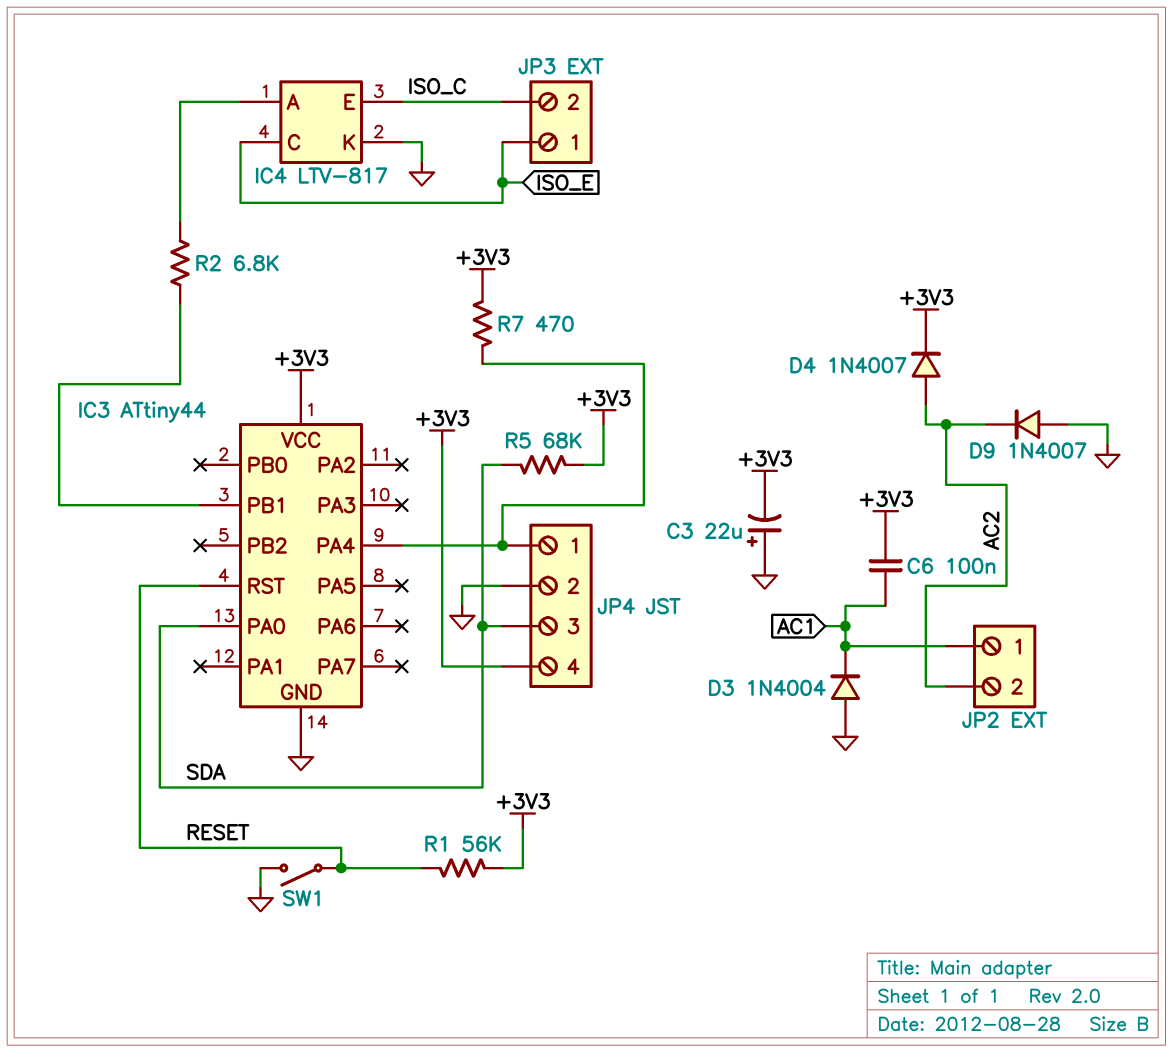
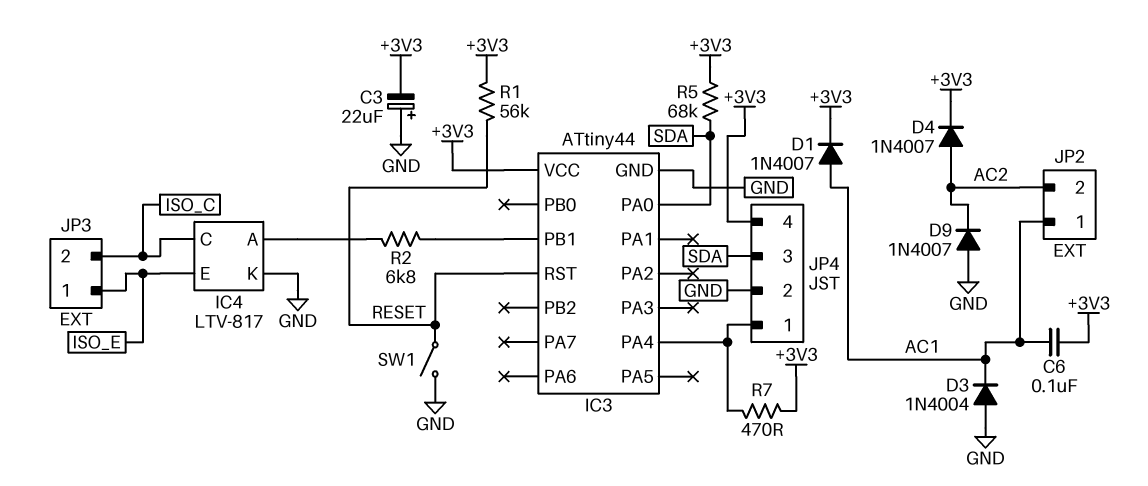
D1: none -> diode 1N4007 (A AC1, K +3V3)
IC4 pin C: ISO_E -> ISO_C
IC4 pin E: ISO_C -> ISO_E

